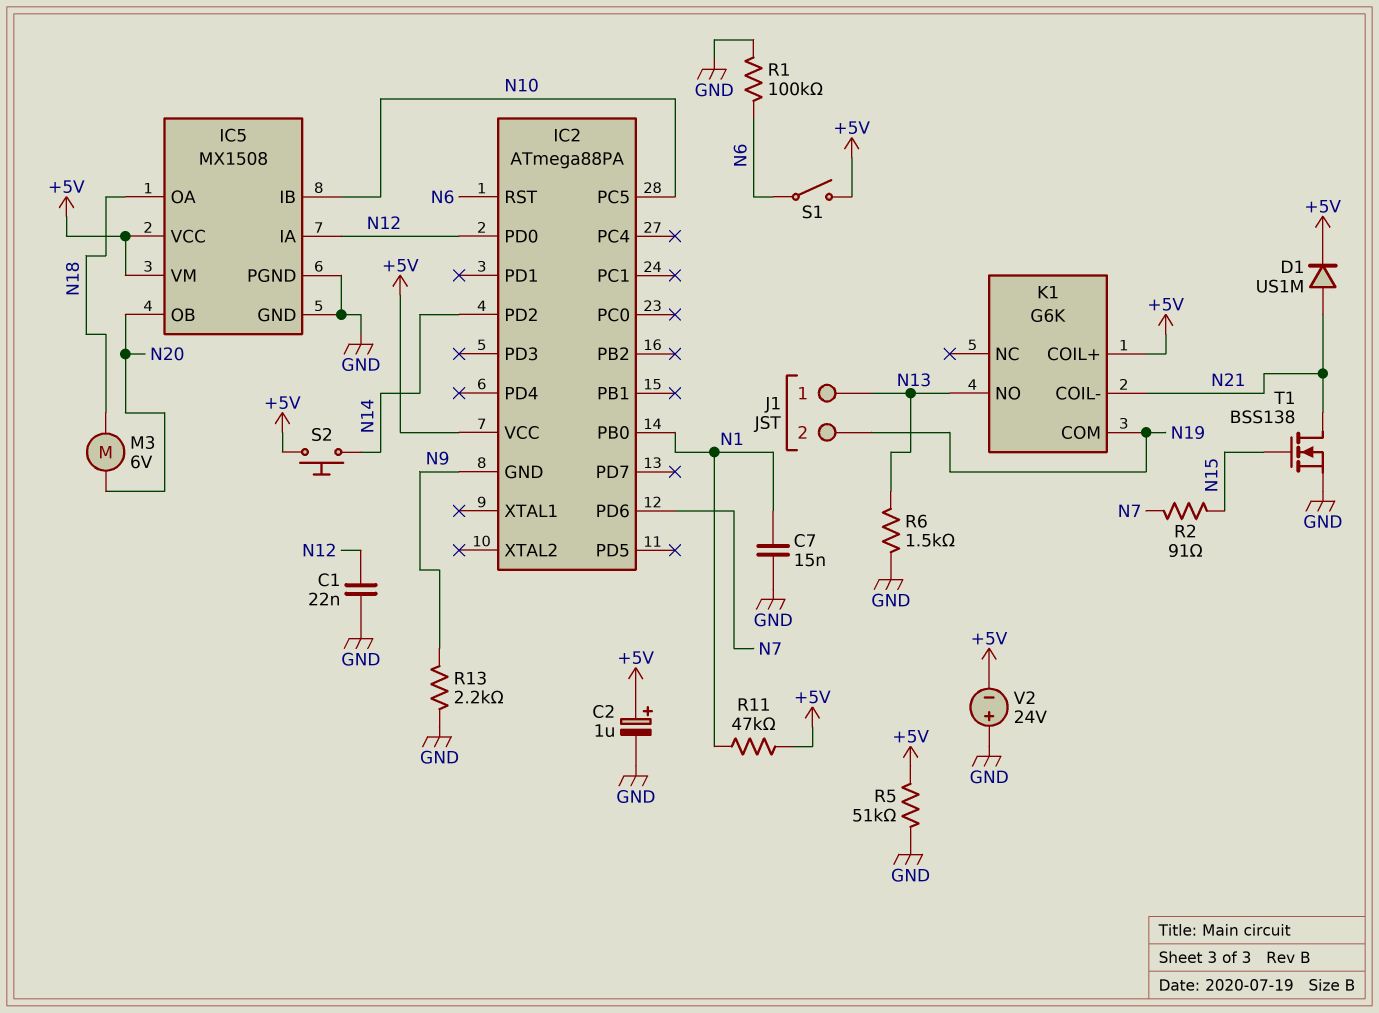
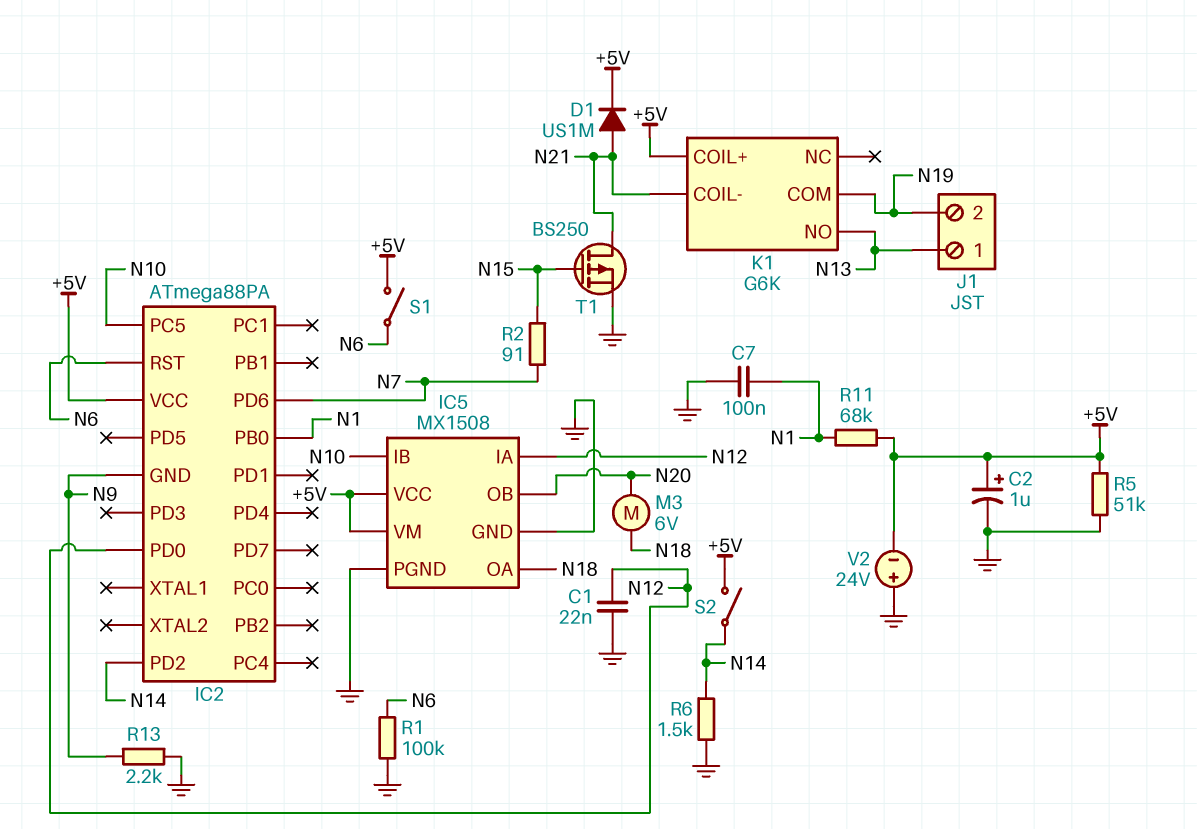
C7: 15nF (GND, N1) -> 100nF (GND, N1)
R6: 1.5k (GND, N13) -> 1.5k (GND, N14)
R11: 47k (+5V, N1) -> 68k (+5V, N1)
S2: button (+5V, N14) -> switch (+5V, N14)
T1: NMOS BSS138 (G N15, D N21, S GND) -> PMOS BS250 (G N15, D N21, S GND)

